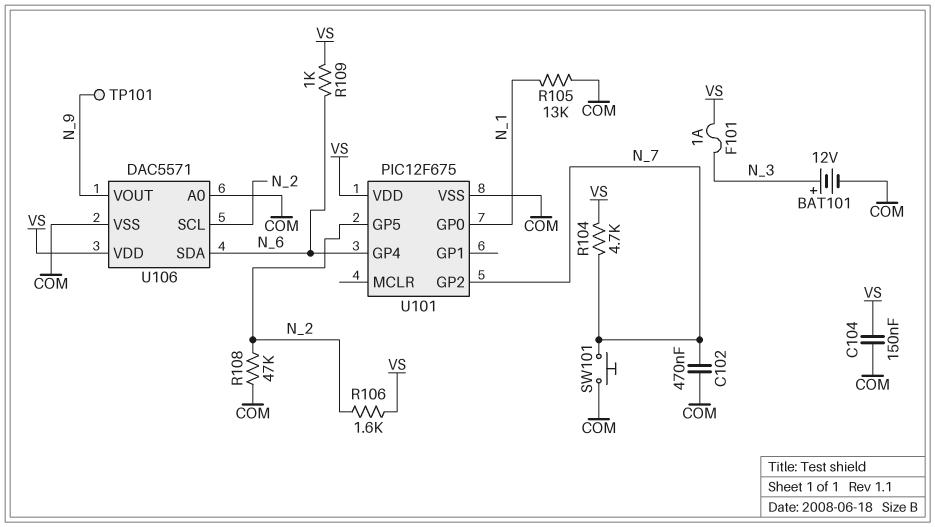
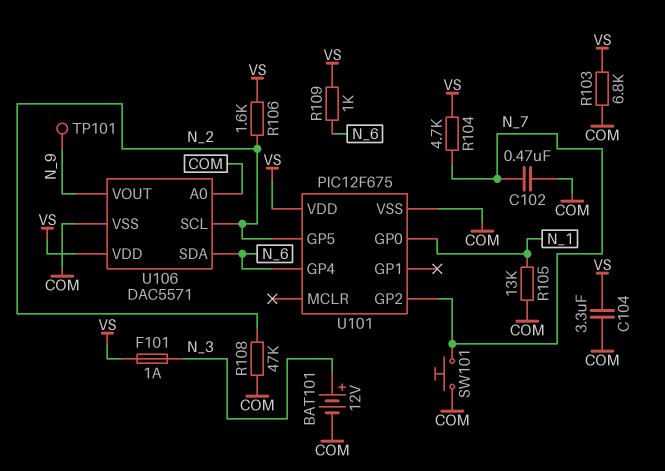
C104: 150nF (COM, VS) -> 3.3uF (COM, VS)
R103: none -> 6.8k (COM, VS)

